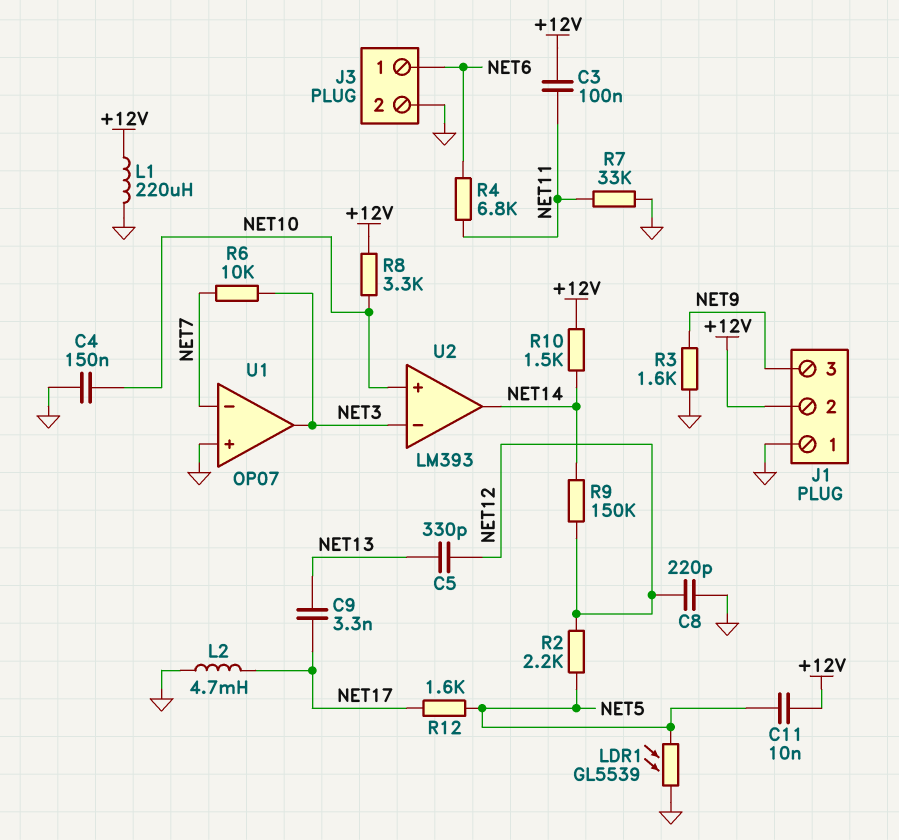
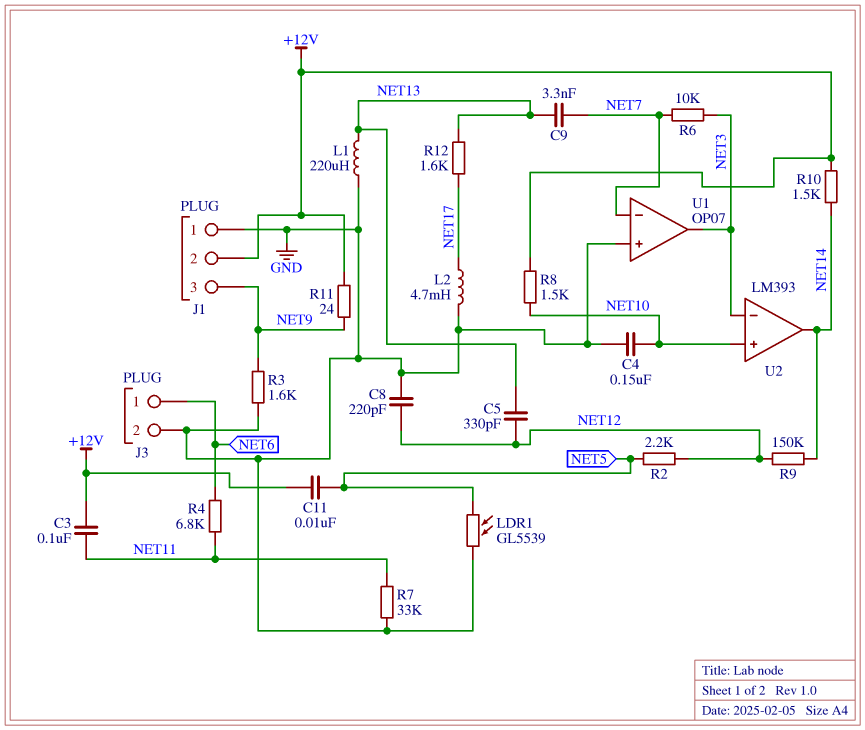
C9: 3.3nF (NET13, NET17) -> 3.3nF (NET7, NET13)
L1: 220uH (+12V, GND) -> 220uH (GND, NET13)
R8: 3.3k (+12V, NET10) -> 1.5k (+12V, NET10)
R11: none -> 24 (+12V, NET9)
R12: 1.6k (NET5, NET17) -> 1.6k (NET13, NET17)

